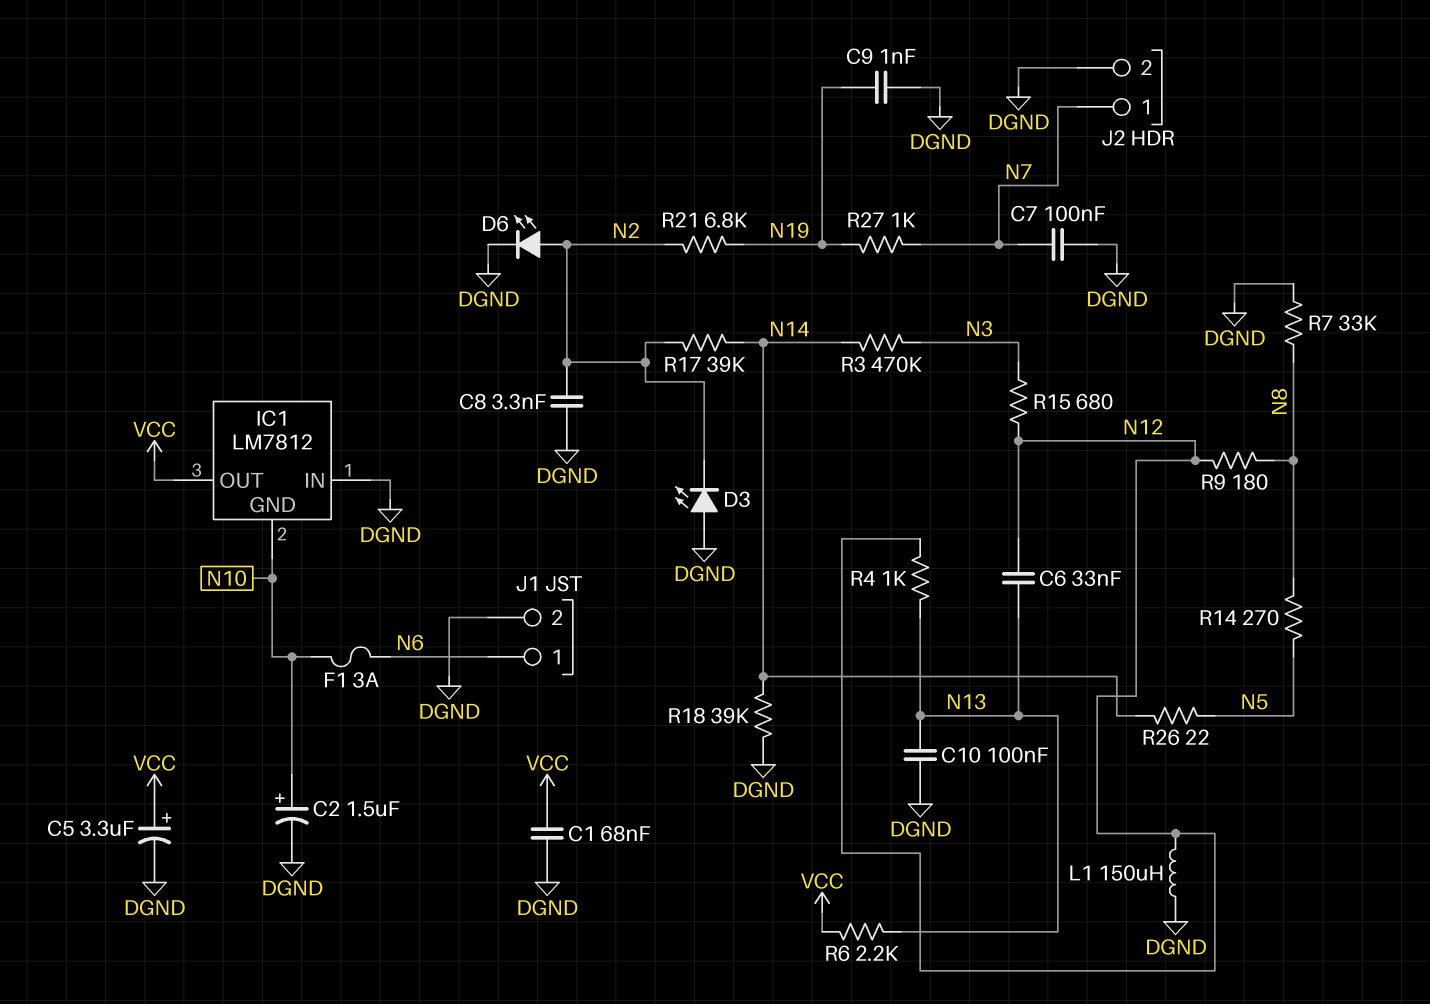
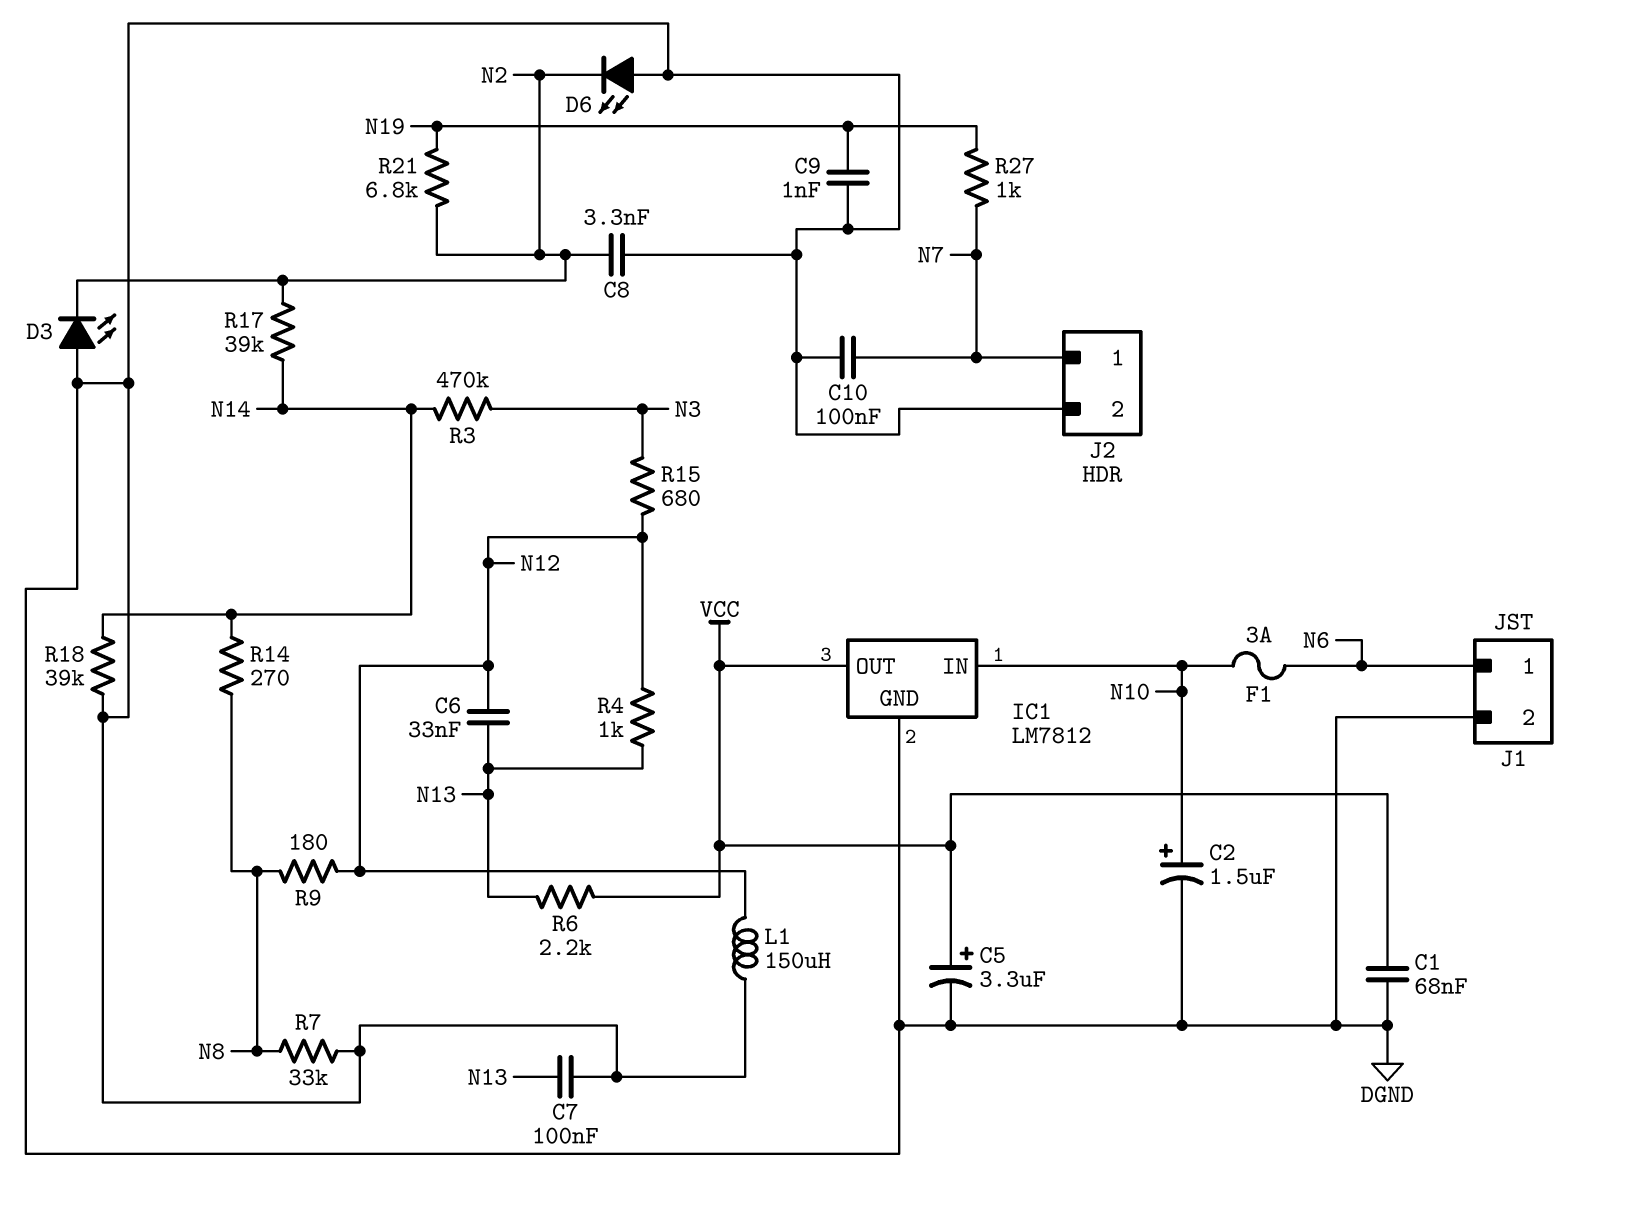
C7: 100nF (DGND, N7) -> 100nF (DGND, N13)
C10: 100nF (DGND, N13) -> 100nF (DGND, N7)
D6: LED (A N2, K DGND) -> LED (A DGND, K N2)
IC1 pin GND: N10 -> DGND
IC1 pin IN: DGND -> N10
R14: 270 (N5, N8) -> 270 (N8, N14)
R26: 22 (N5, N14) -> none

